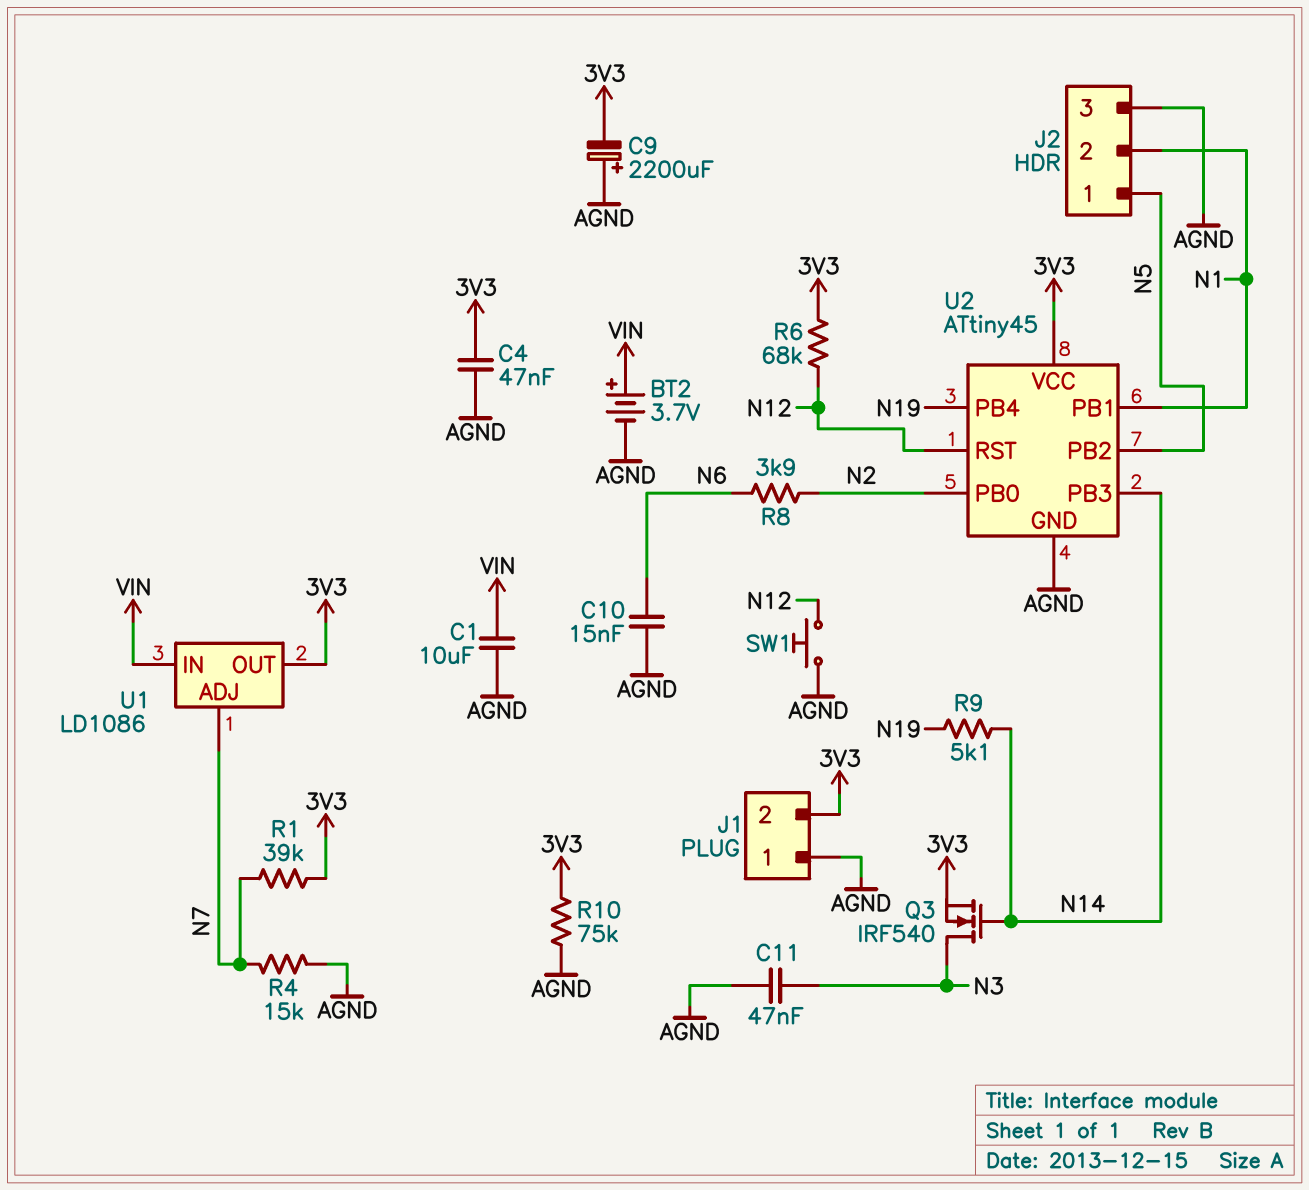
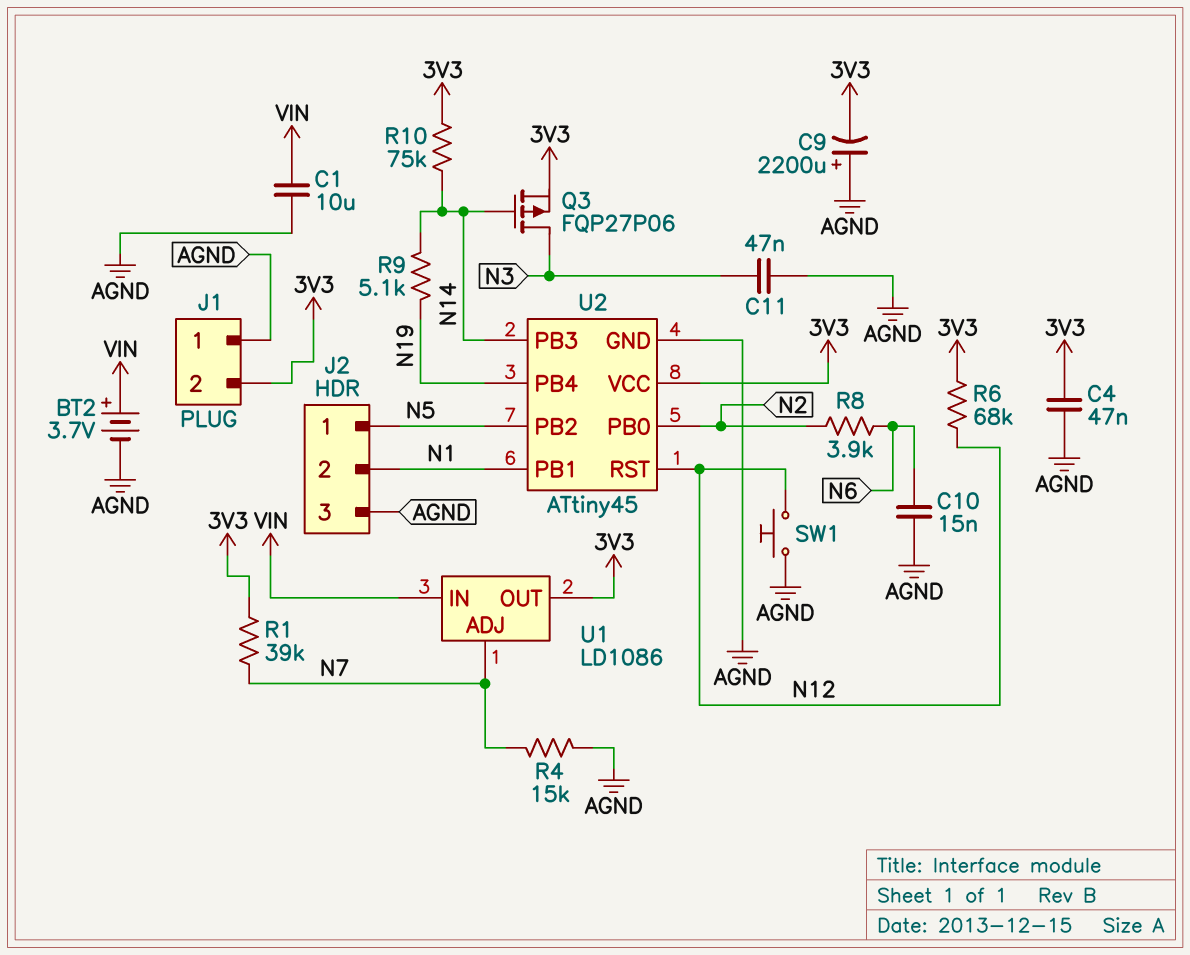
Q3: NMOS IRF540 (G N14, D N3, S 3V3) -> PMOS FQP27P06 (G N14, D N3, S 3V3)
R10: 75k (3V3, AGND) -> 75k (3V3, N14)

